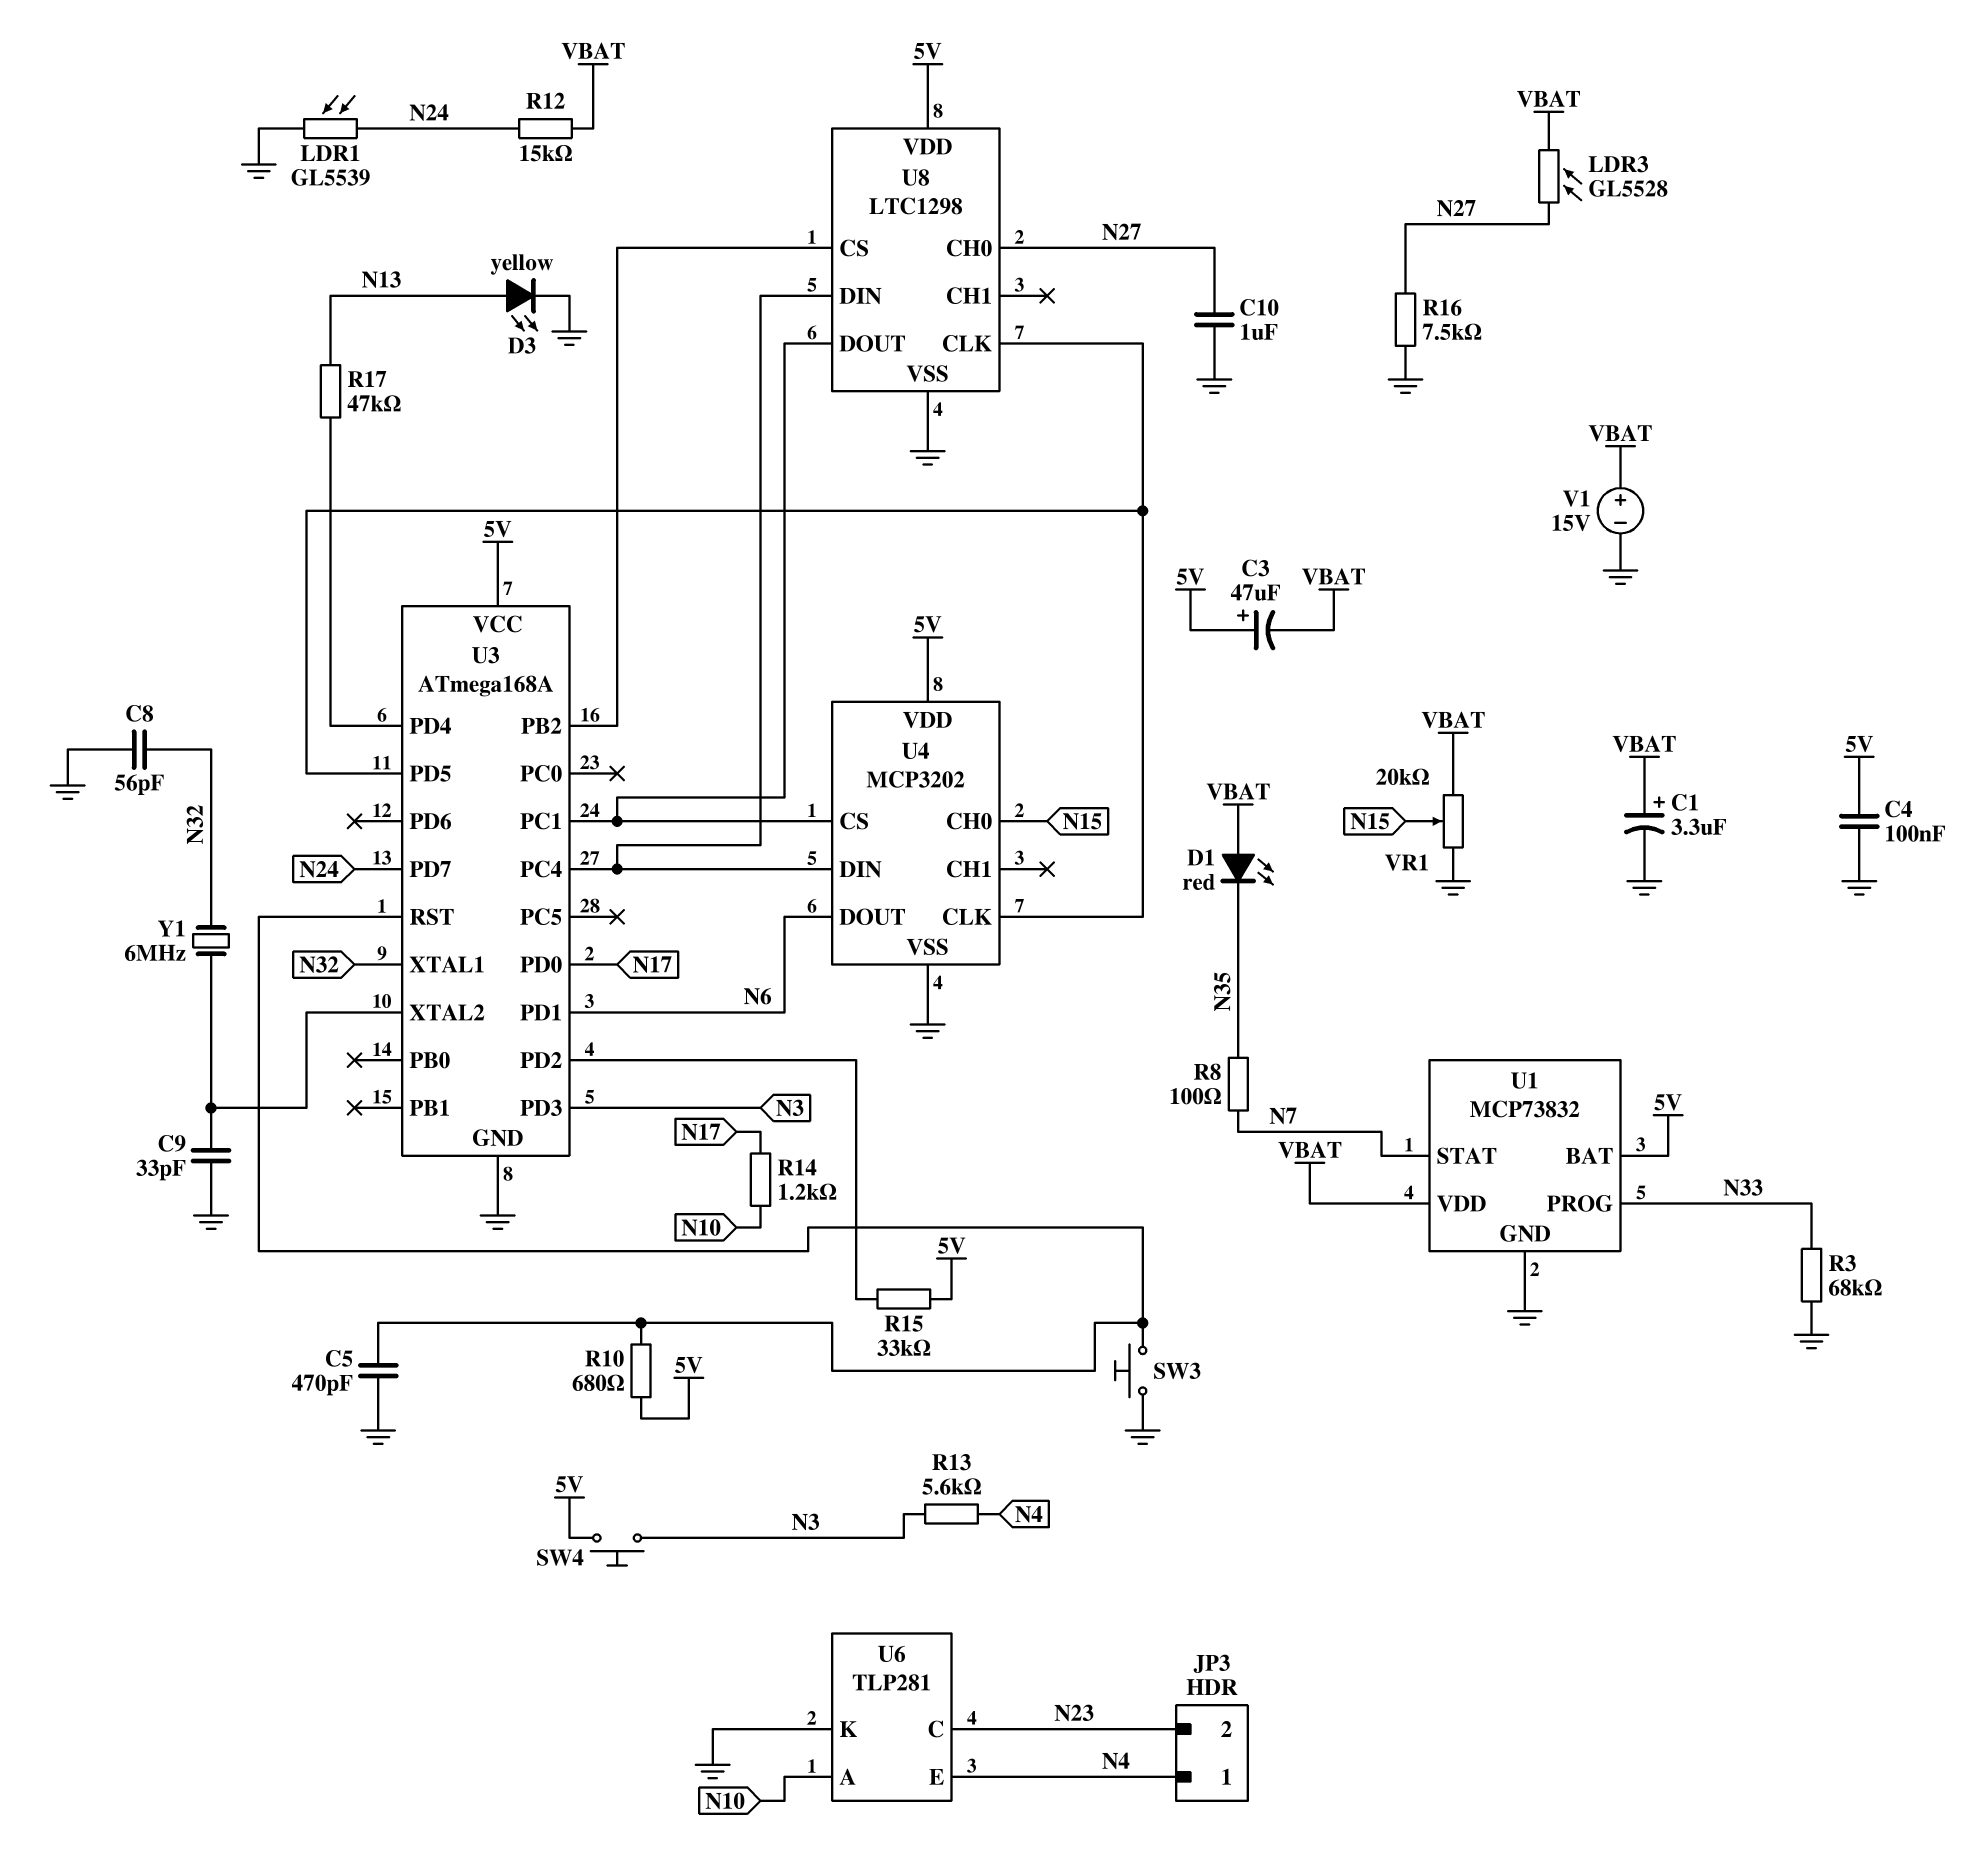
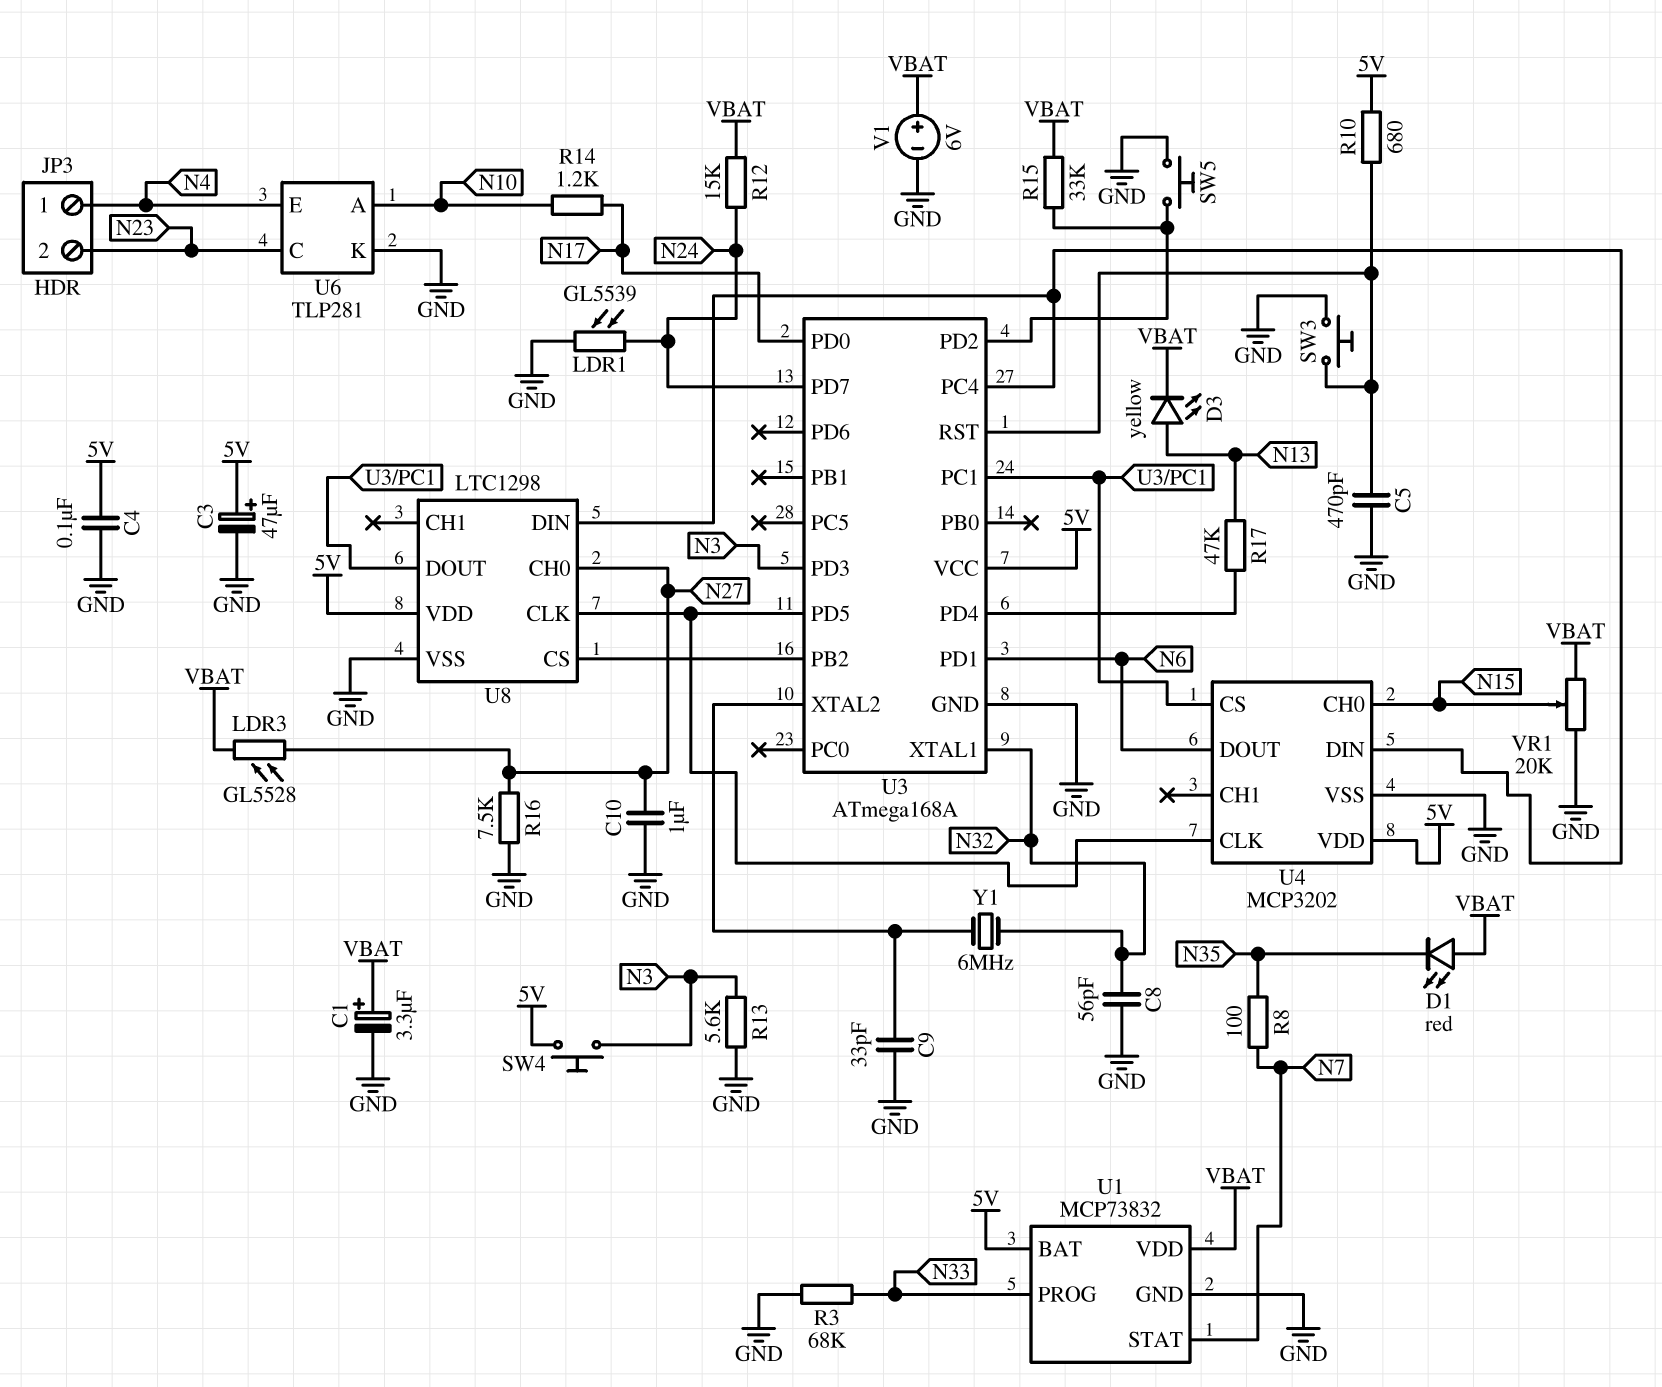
C3: 47uF (plus 5V, minus VBAT) -> 47uF (plus 5V, minus GND)
D3: LED yellow (A N13, K GND) -> LED yellow (A N13, K VBAT)
R13: 5.6k (N3, N4) -> 5.6k (GND, N3)
R15: 33k (5V, U3/PD2) -> 33k (U3/PD2, VBAT)
SW5: none -> button (GND, U3/PD2)
V1: 15V (plus VBAT, minus GND) -> 6V (plus VBAT, minus GND)

